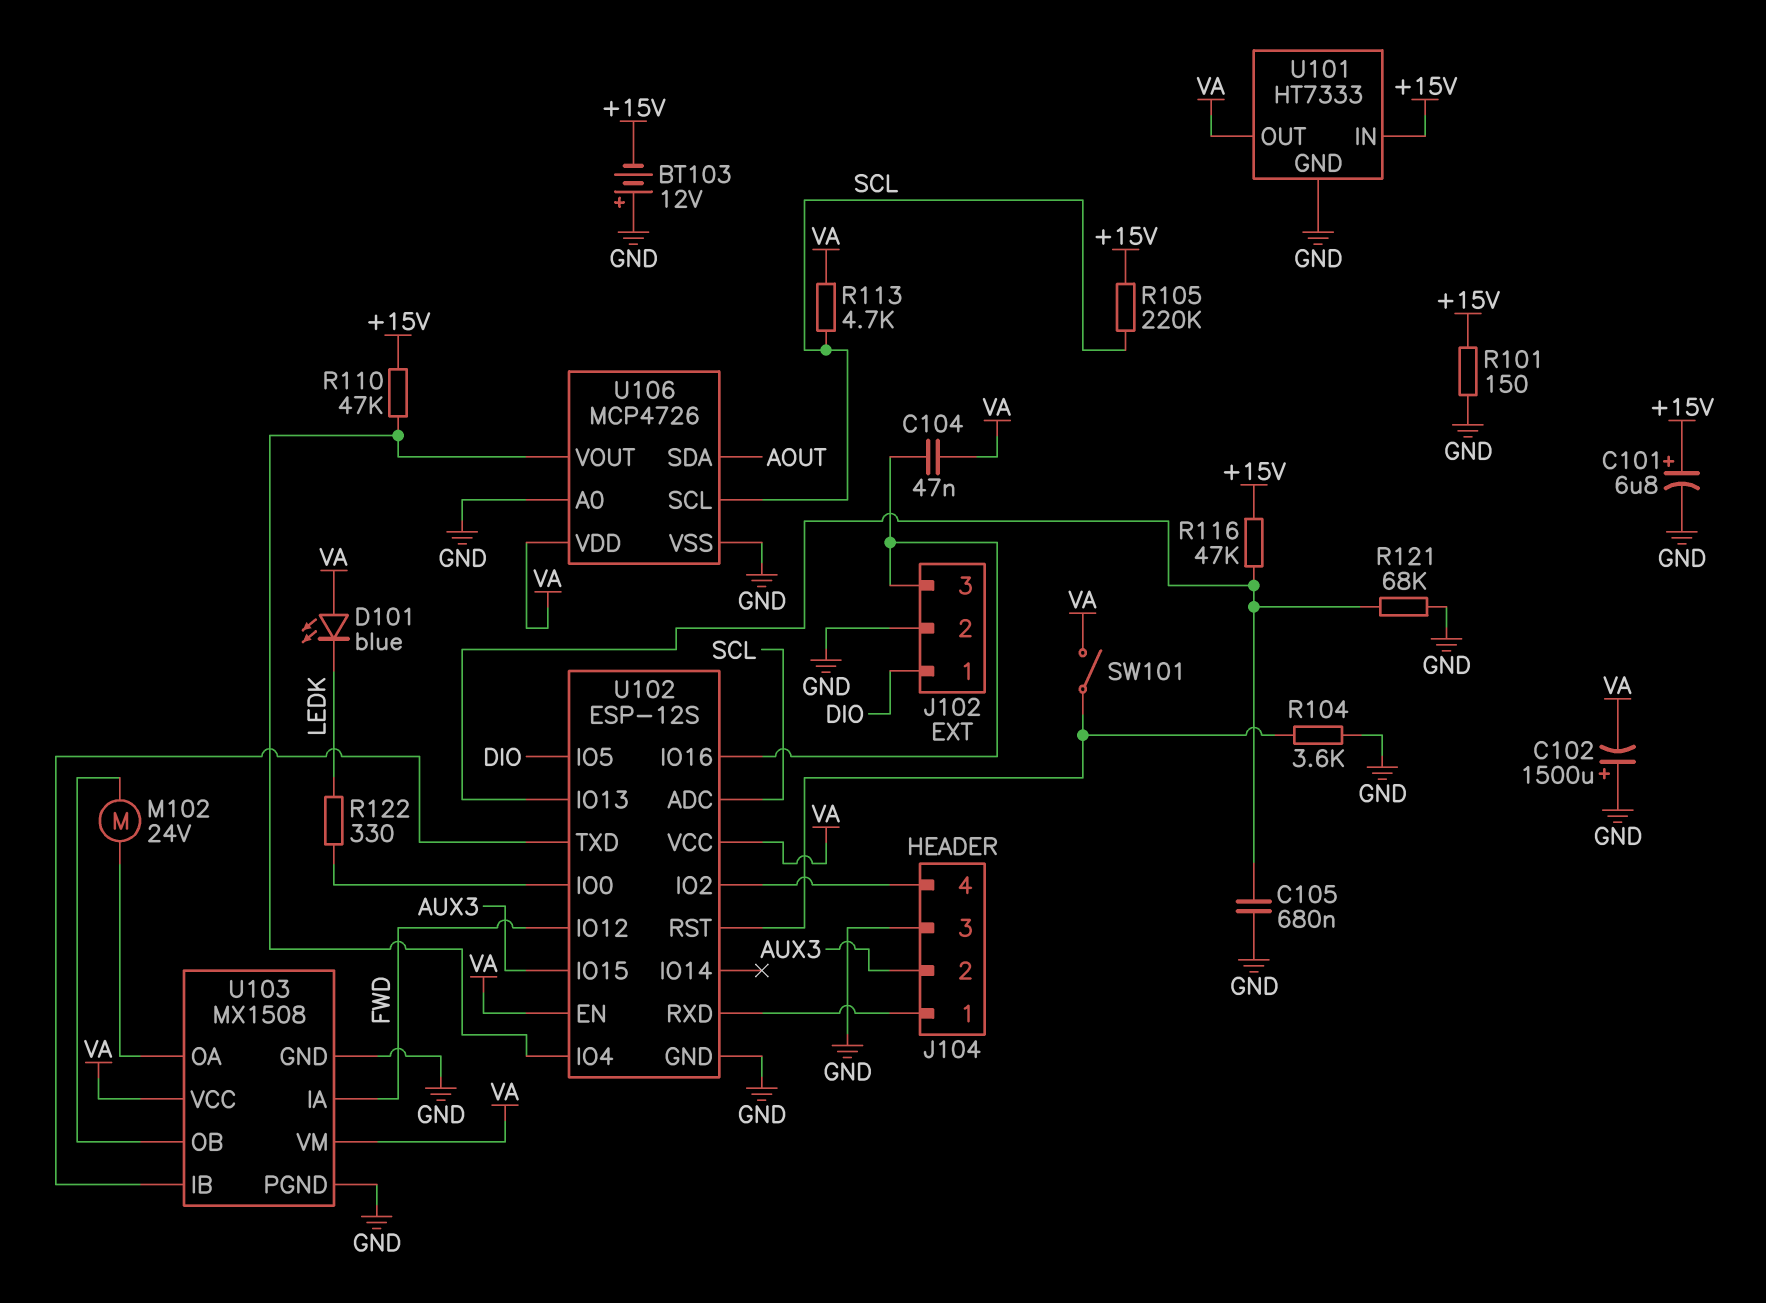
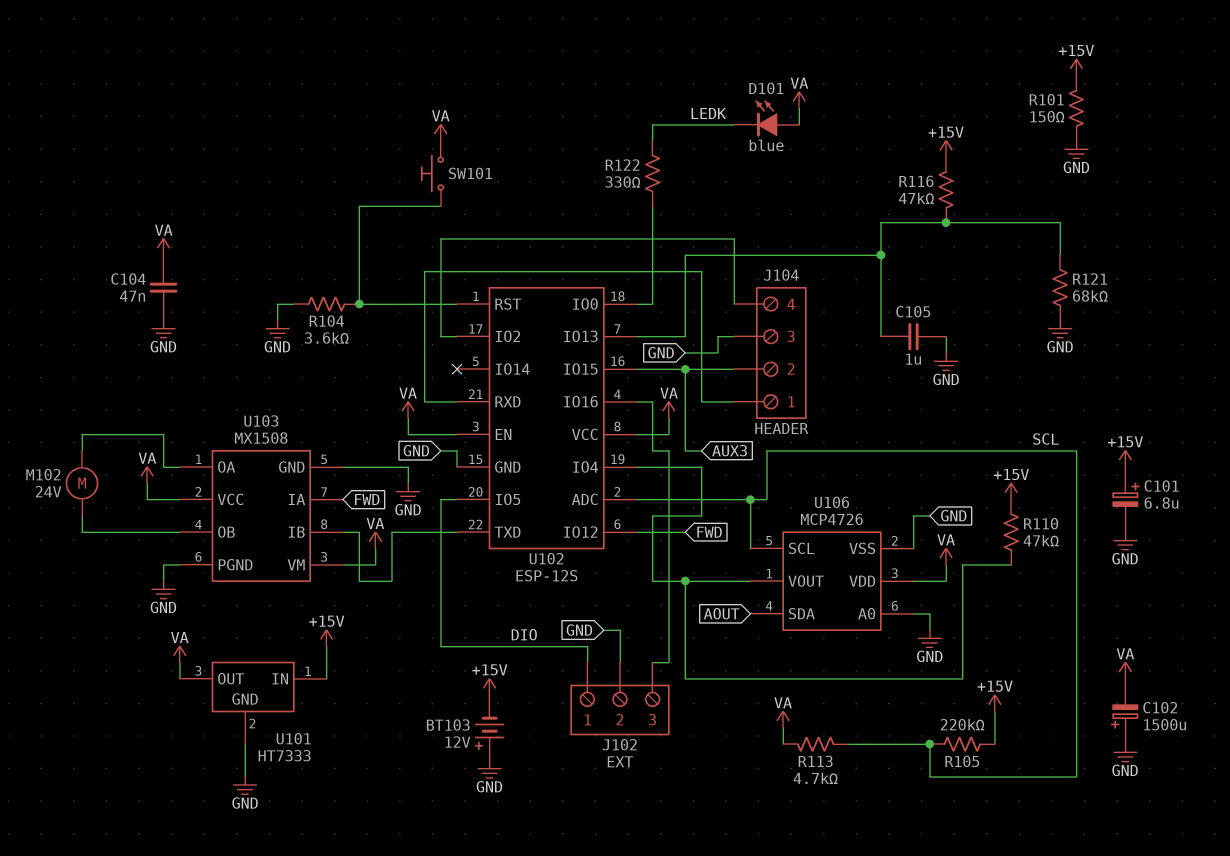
C104: 47nF (J102/3, VA) -> 47nF (GND, VA)
C105: 680nF (GND, U102/IO13) -> 1uF (GND, U102/IO13)
SW101: switch (U102/RST, VA) -> button (U102/RST, VA)

